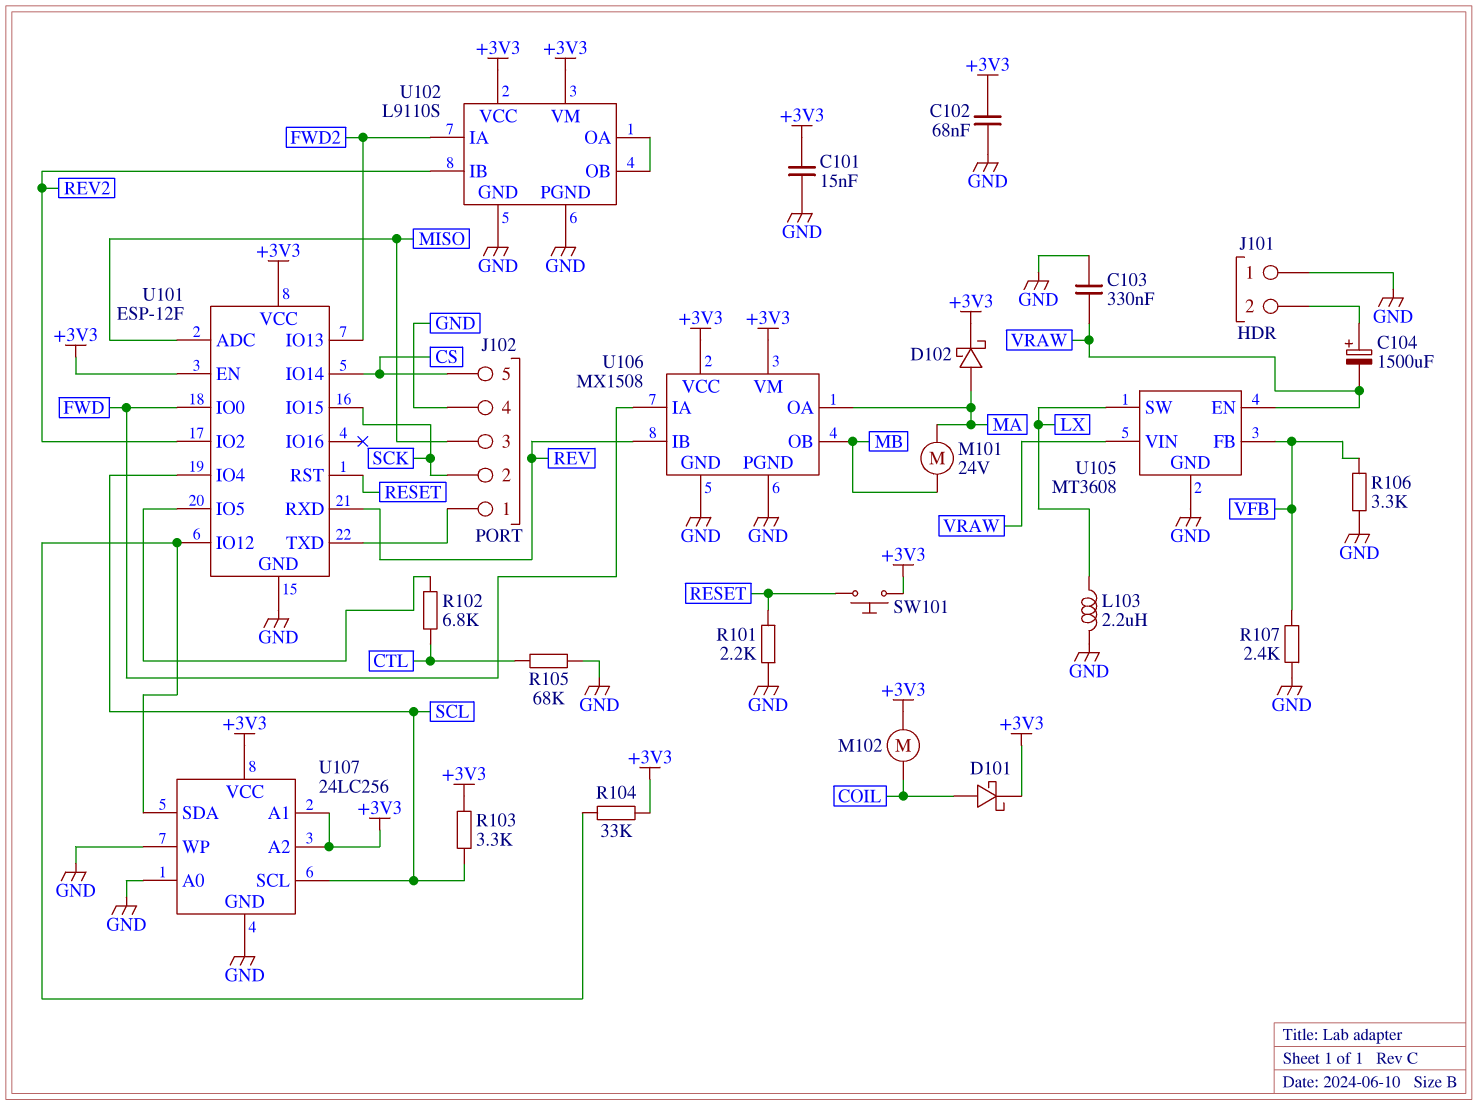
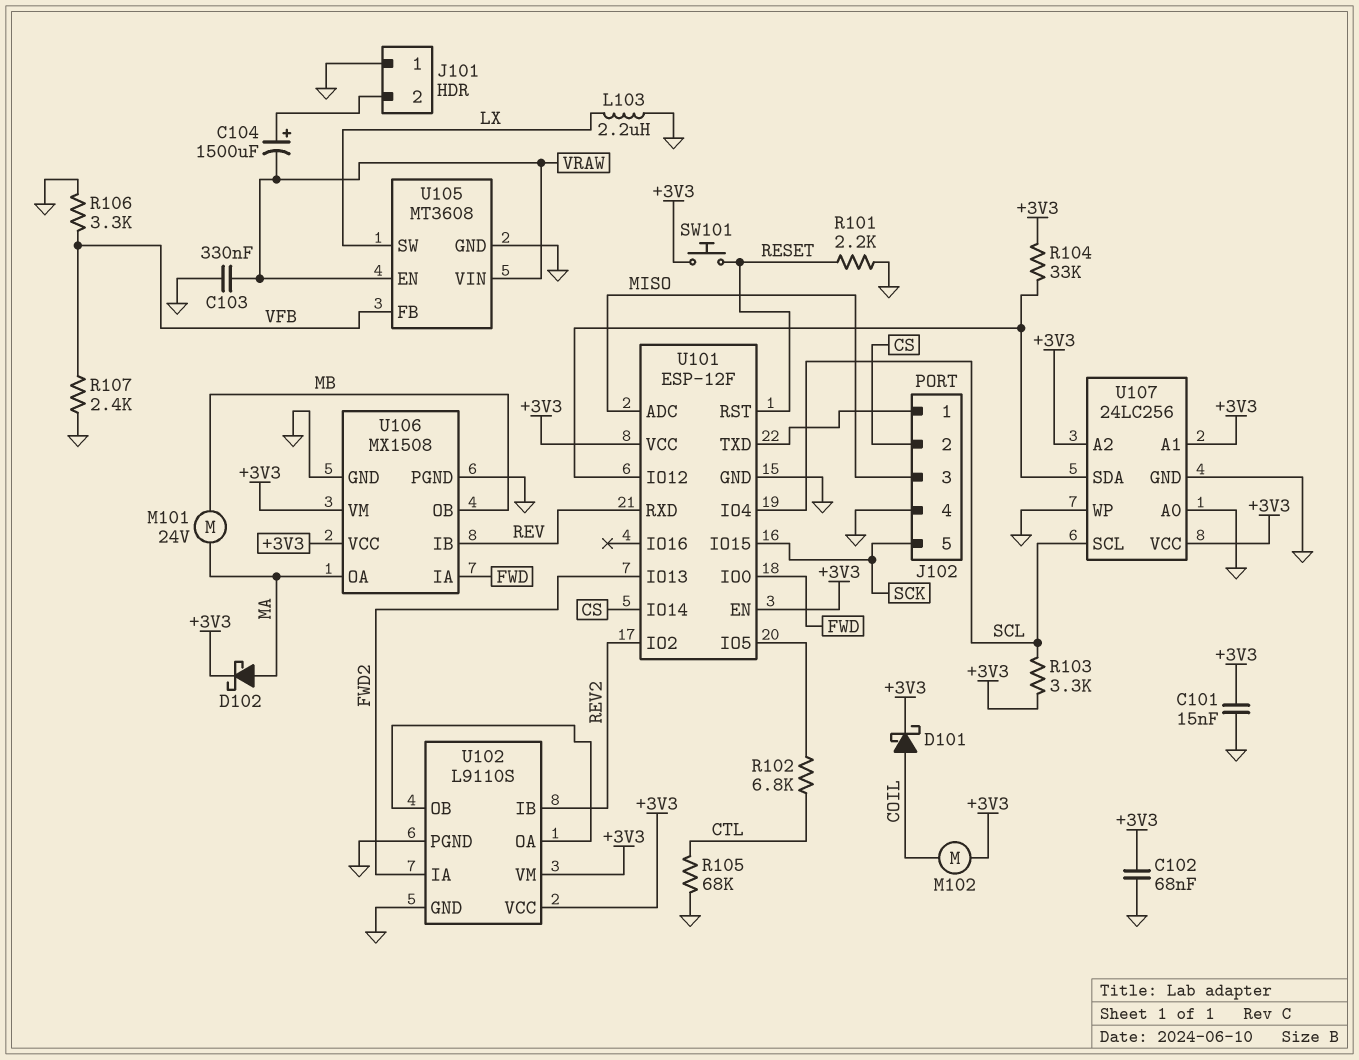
J102 pin 2: SCK -> CS
J102 pin 5: CS -> SCK

